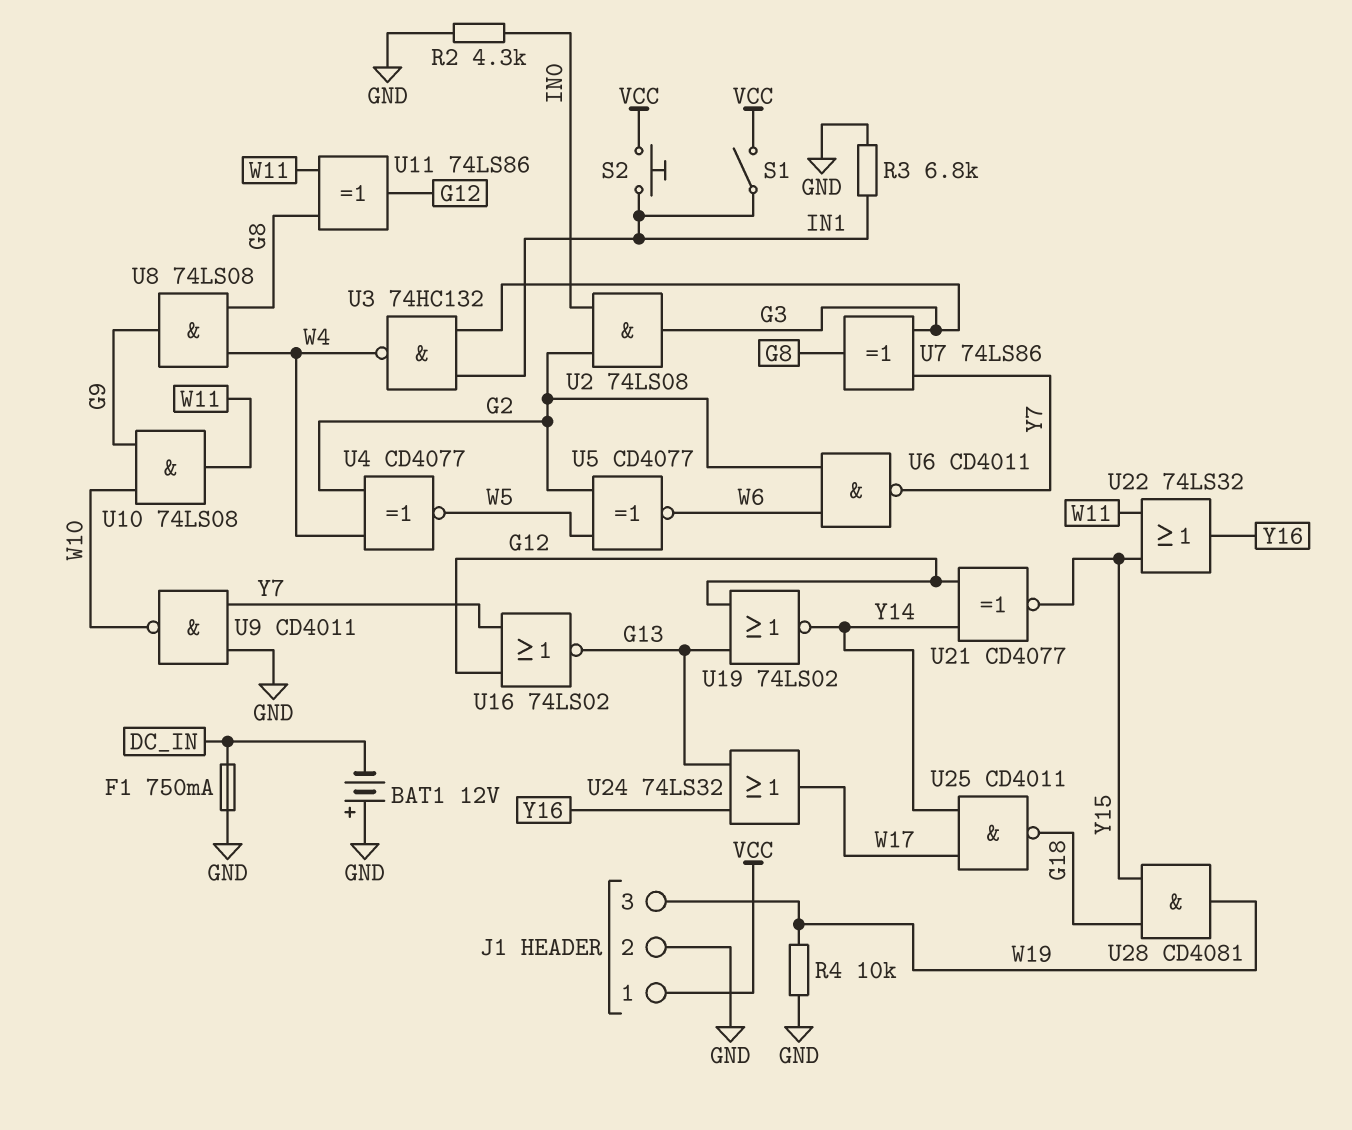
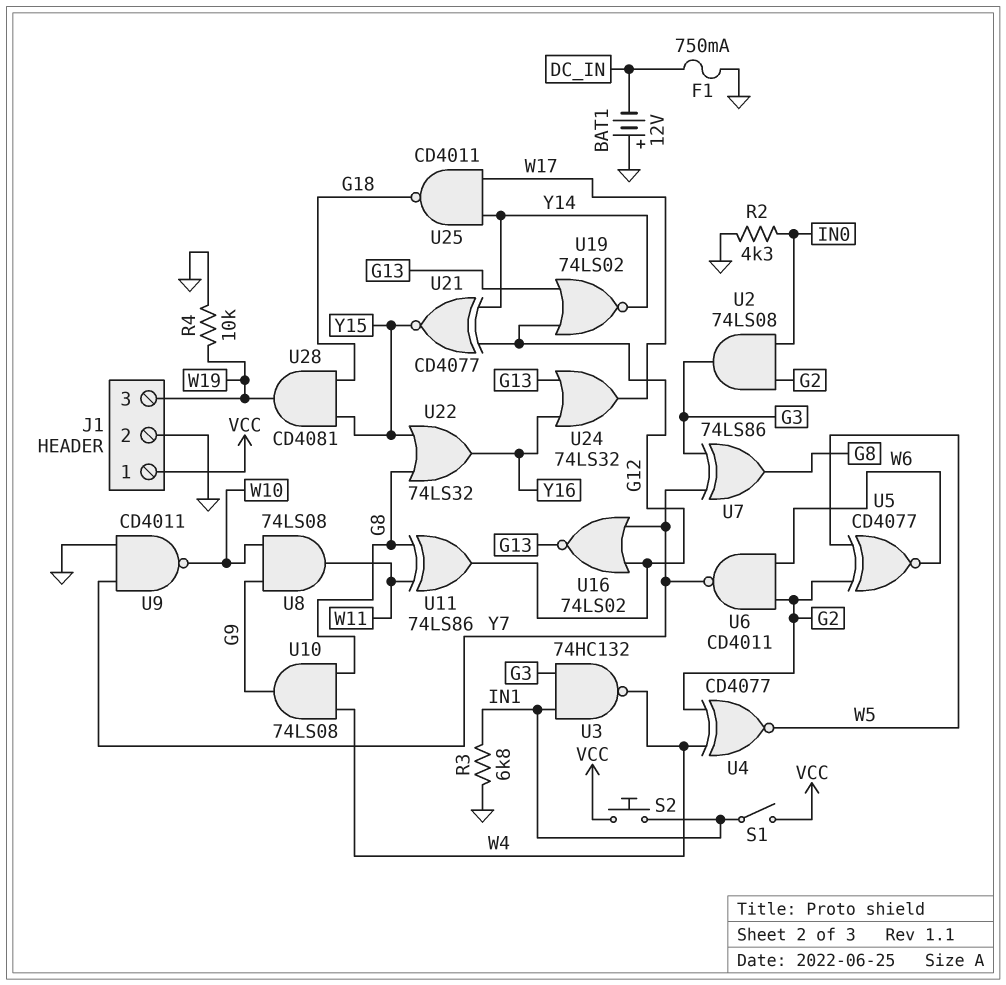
U8: AND 74LS08 (in G8, in W4, out G9) -> AND 74LS08 (in G9, in W10, out W11)
U10: AND 74LS08 (in G9, in W10, out W11) -> AND 74LS08 (in G8, in W4, out G9)
U22: OR 74LS32 (in W11, in Y15, out Y16) -> OR 74LS32 (in G8, in Y15, out Y16)

